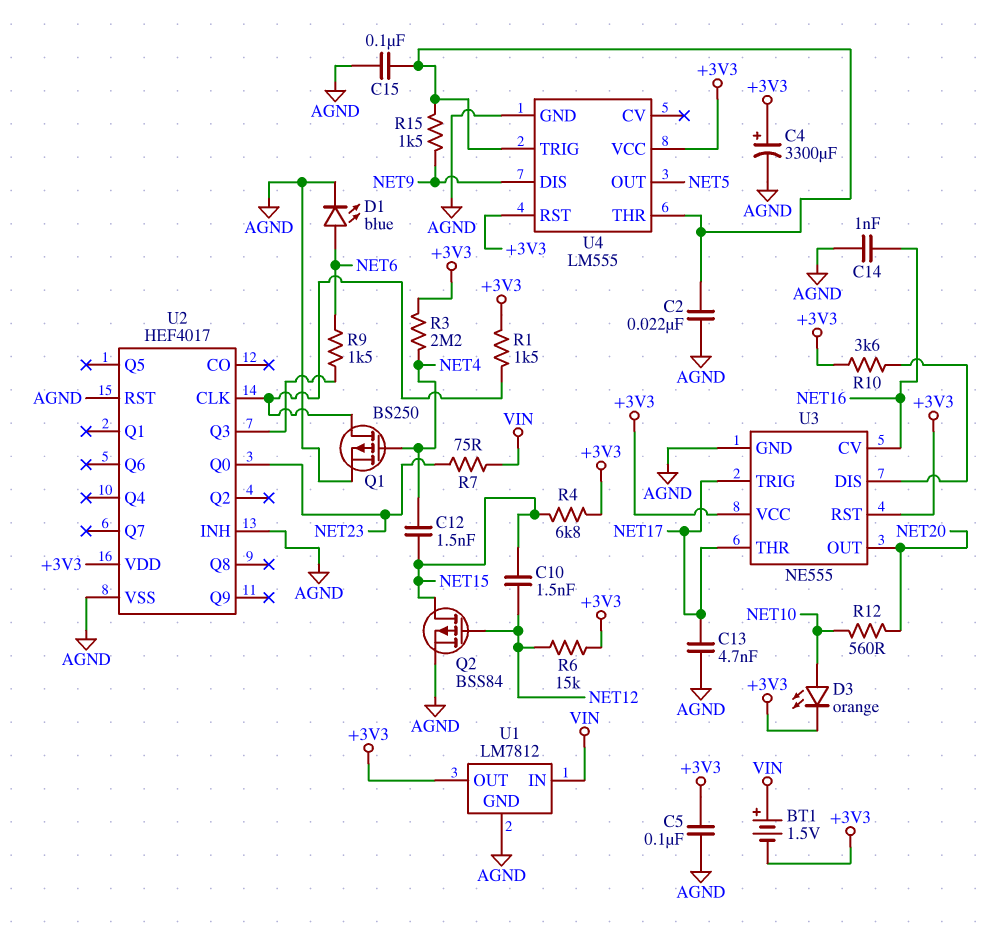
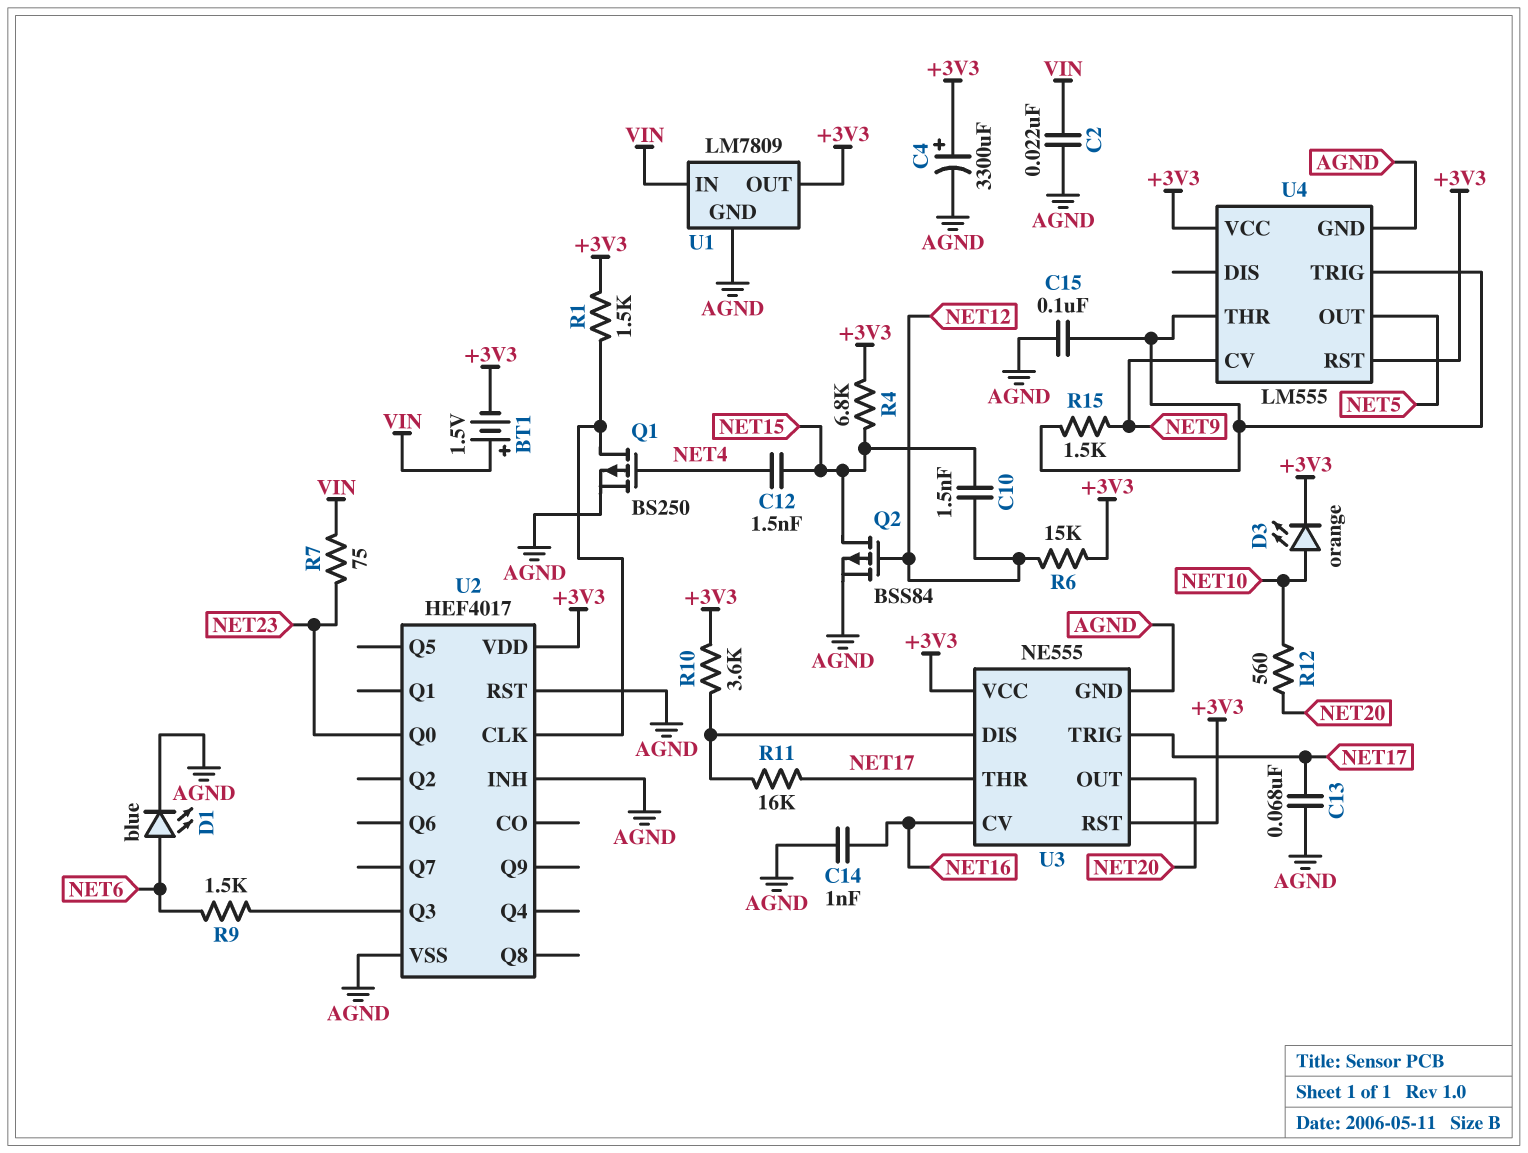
C2: 22nF (AGND, U4/THR) -> 22nF (AGND, VIN)
C5: 100nF (+3V3, AGND) -> none
C13: 4.7nF (AGND, NET17) -> 68nF (AGND, NET17)
R3: 2.2M (+3V3, NET4) -> none
R11: none -> 16k (NET17, U3/DIS)
U1: LM7812 -> LM7809
U4 pin CV: none -> NET9
U4 pin DIS: NET9 -> none

